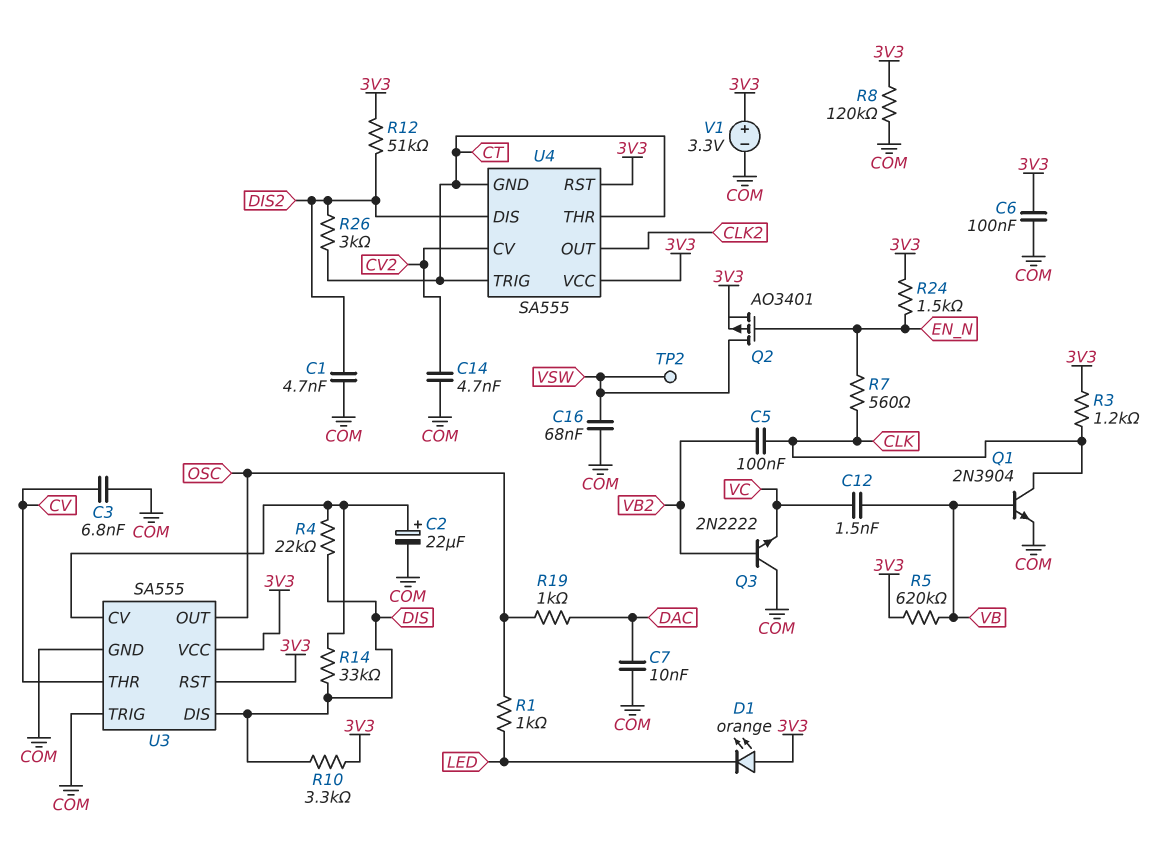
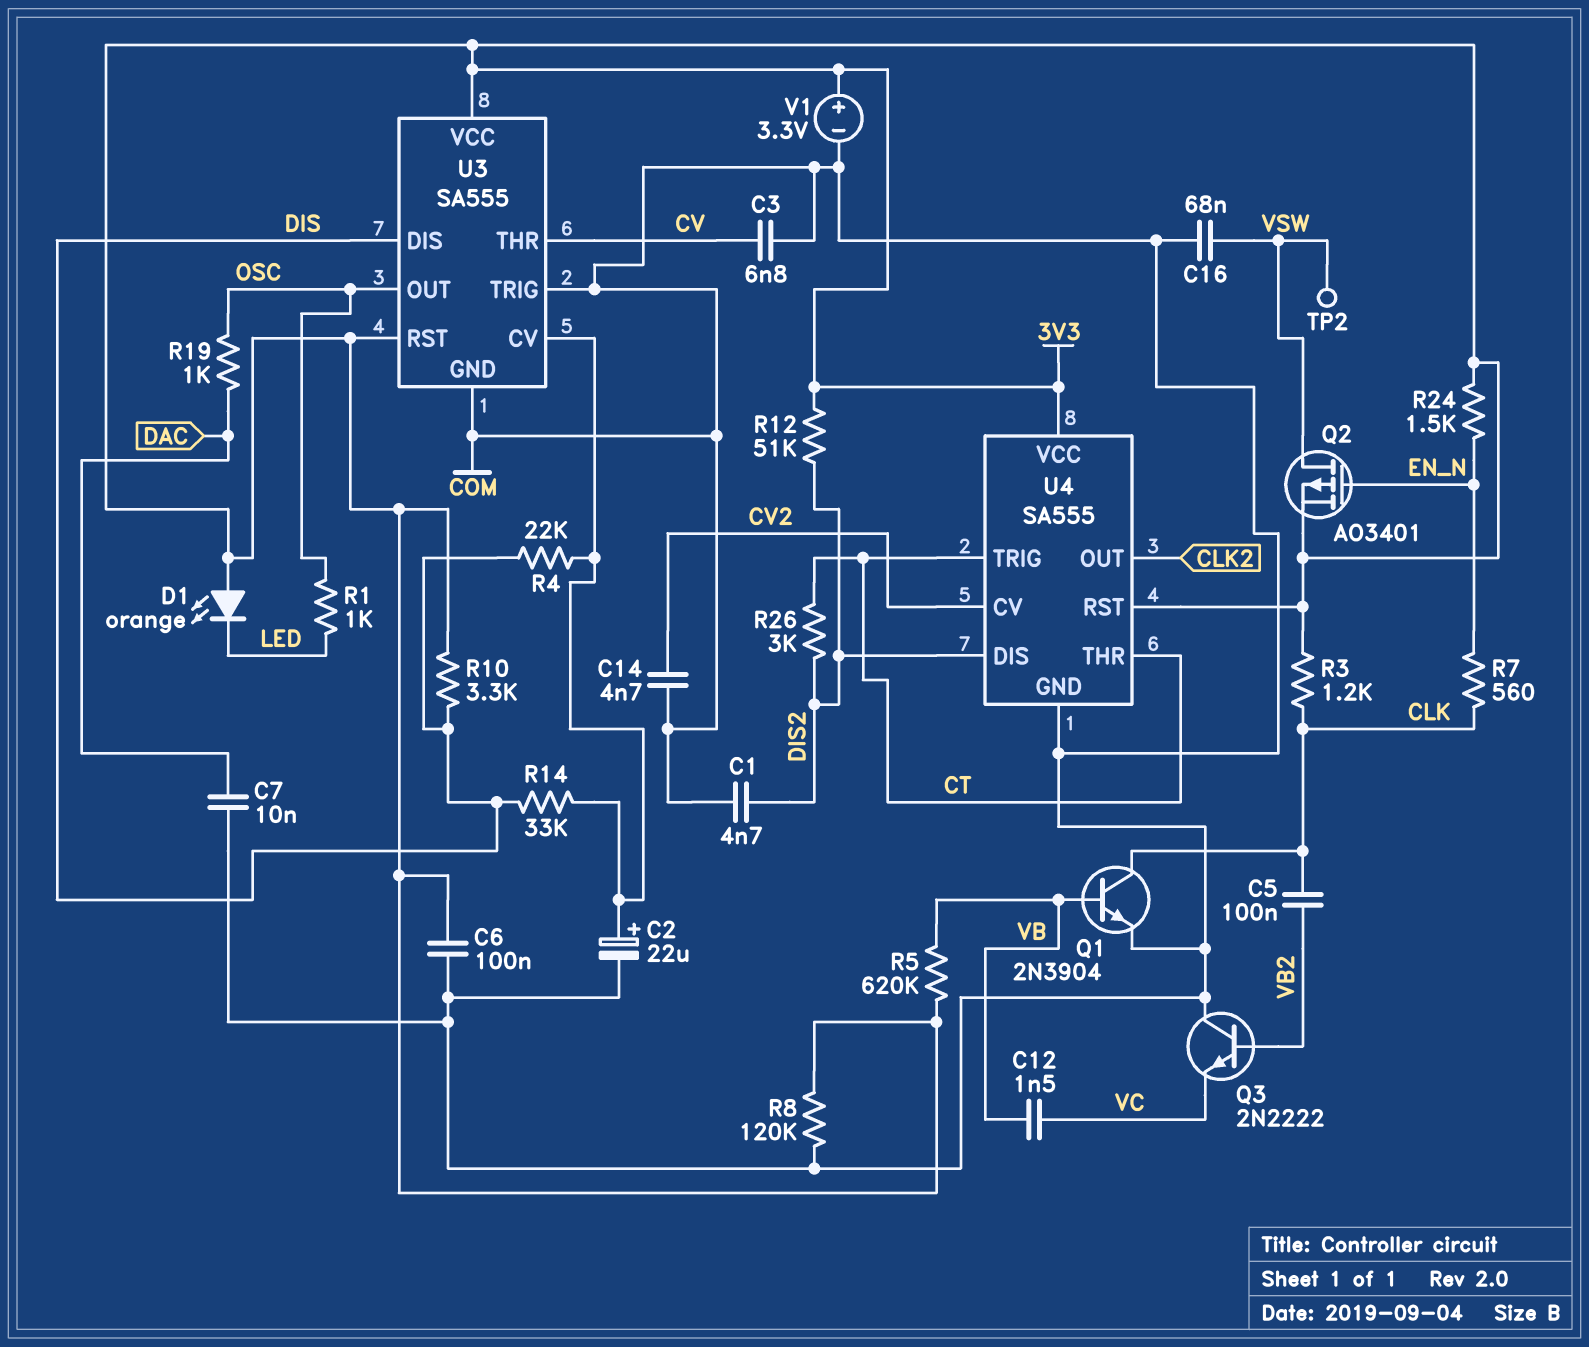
U4 pin GND: CT -> COM

